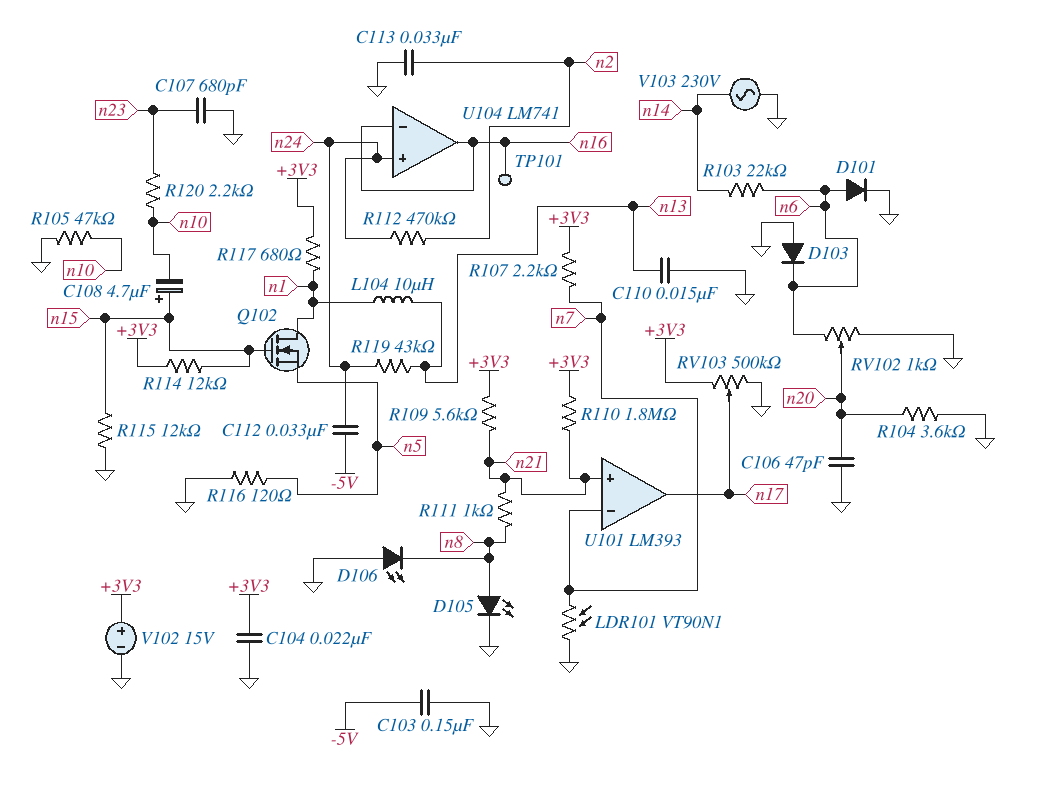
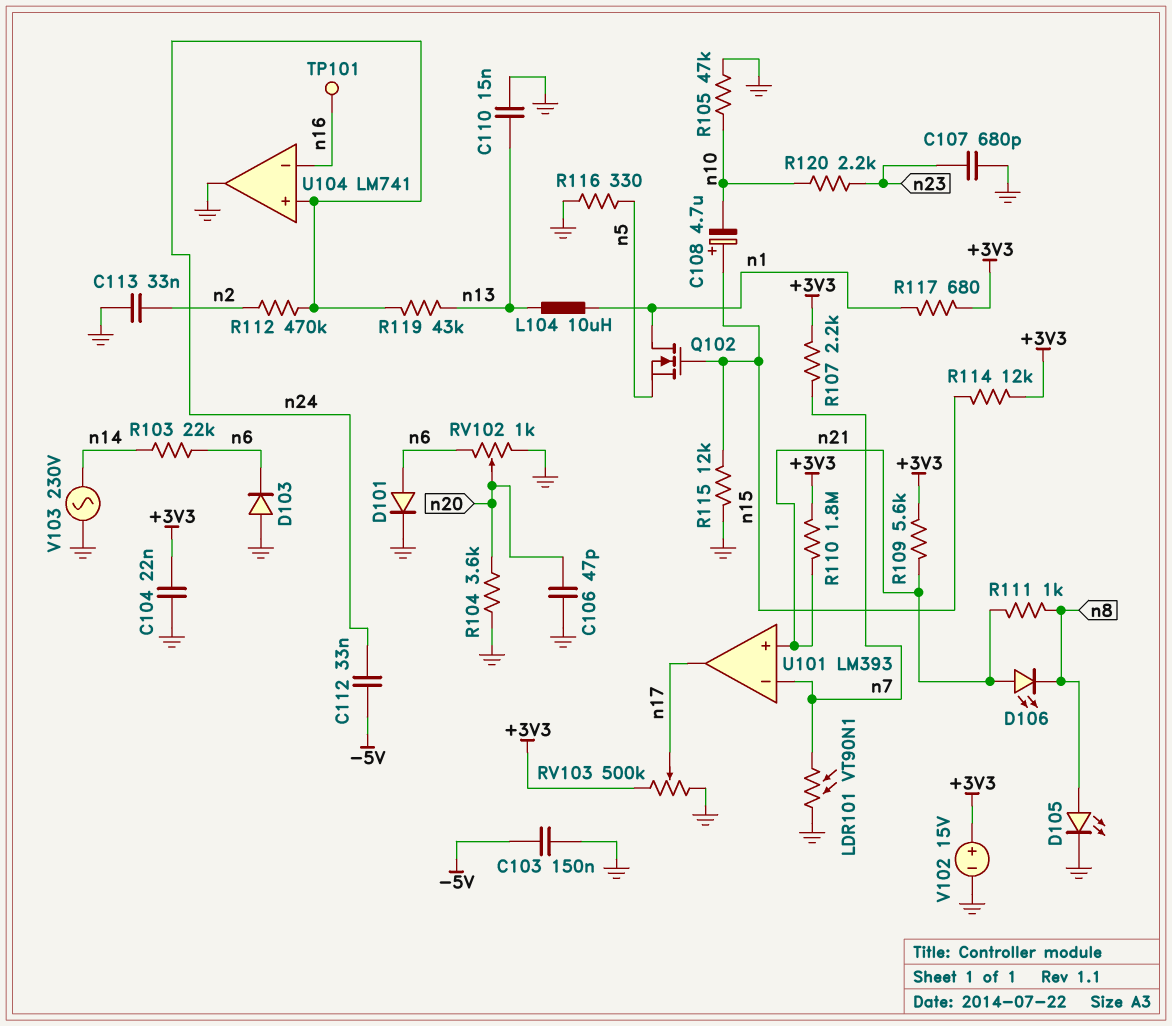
D106: LED (A GND, K n8) -> LED (A n21, K n8)
R116: 120 (GND, n5) -> 330 (GND, n5)
U104 pin out: n16 -> GND

